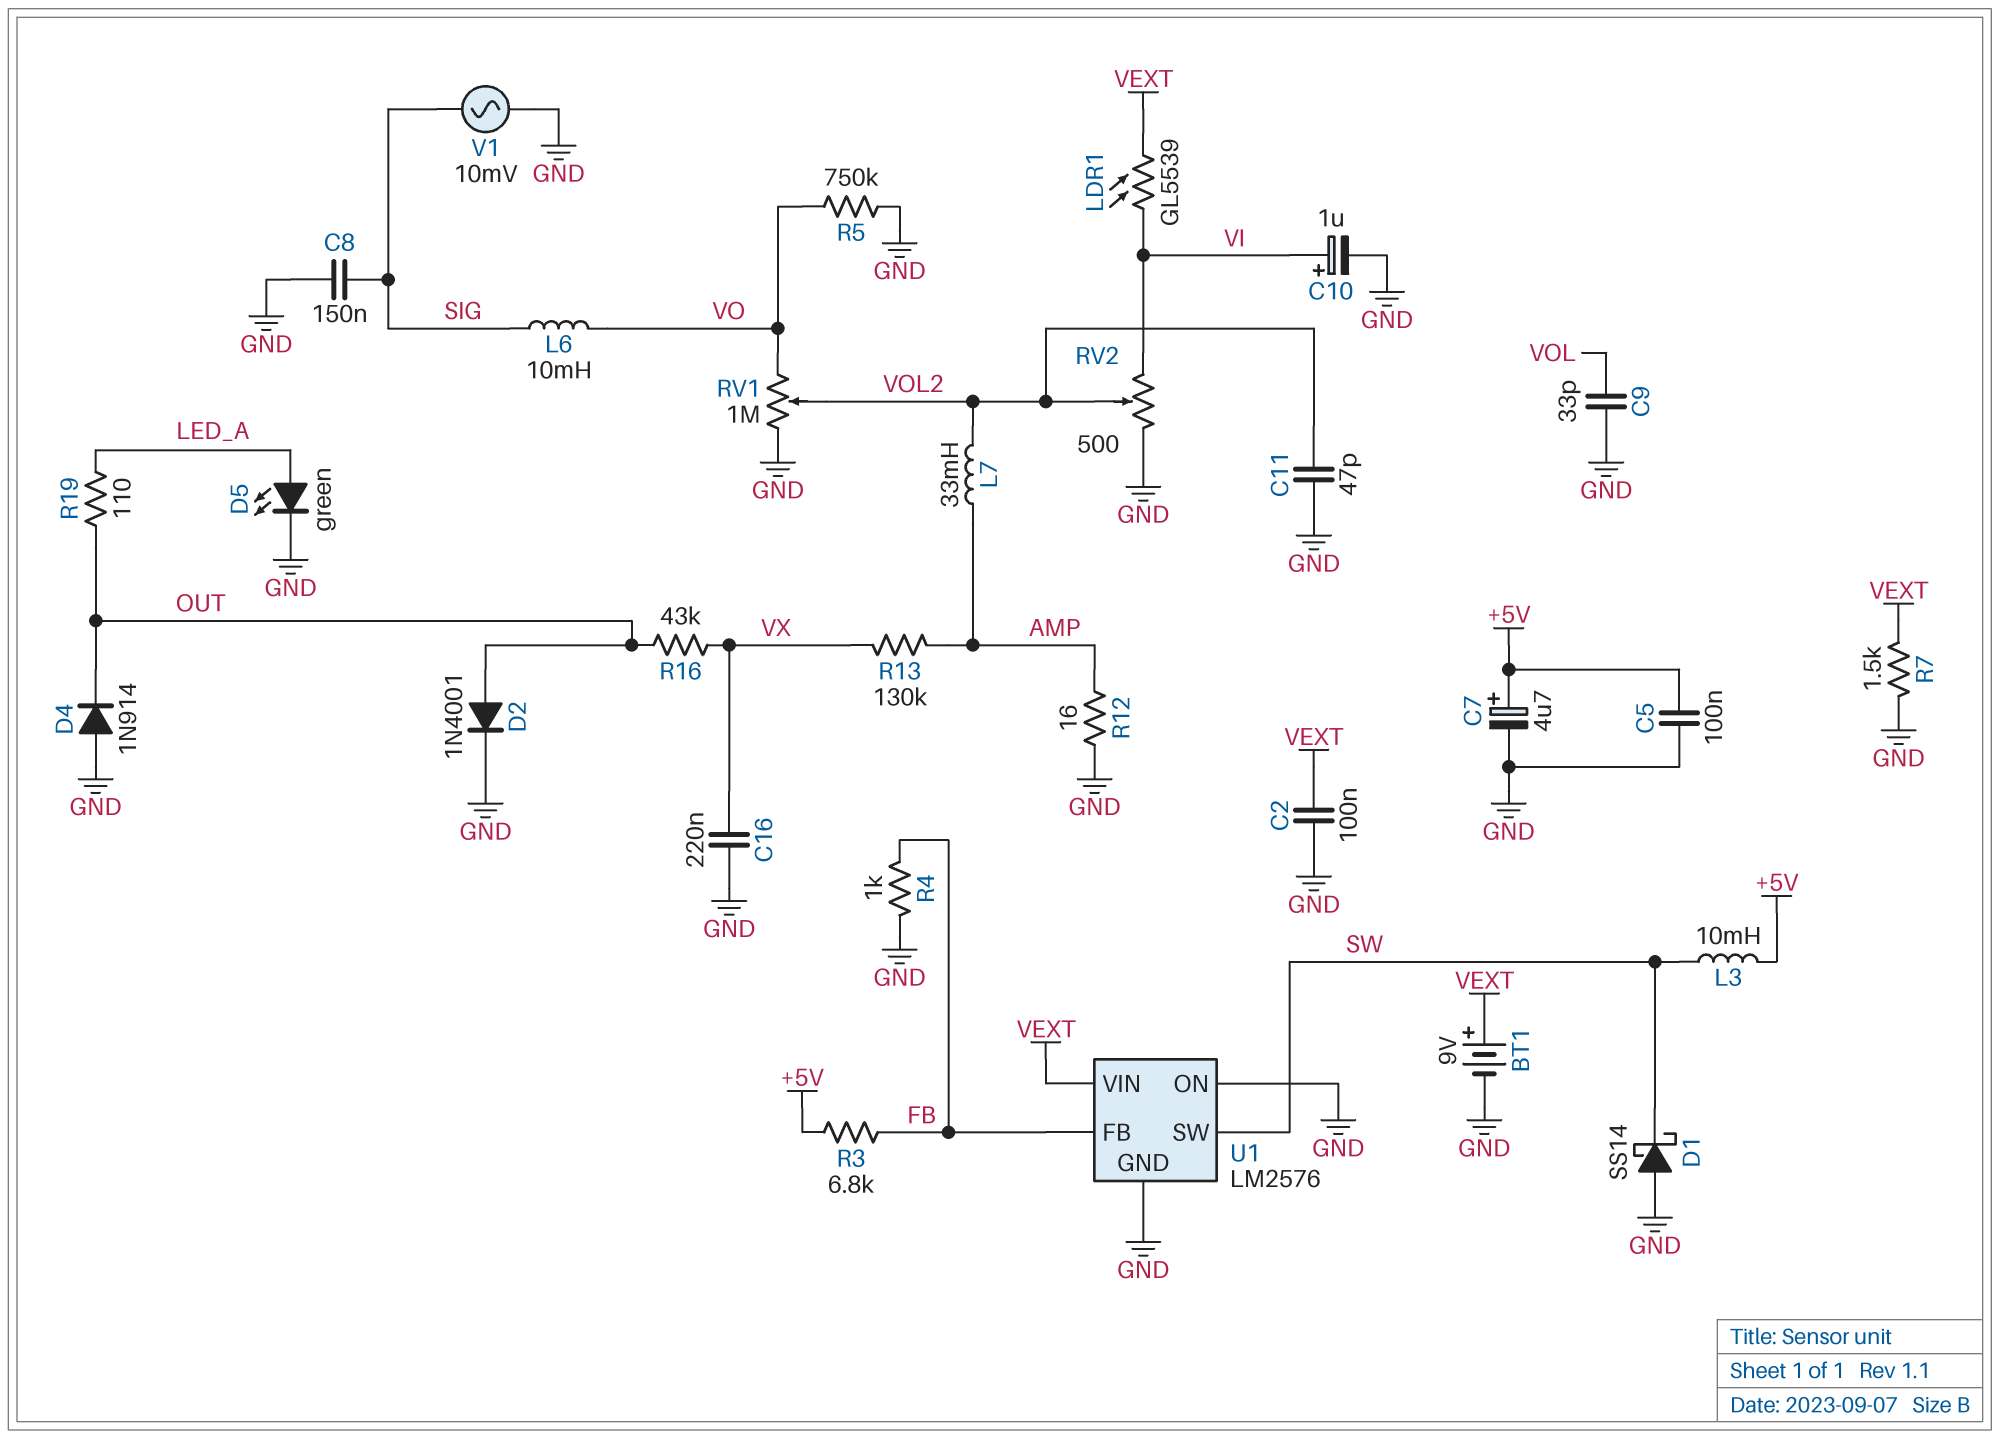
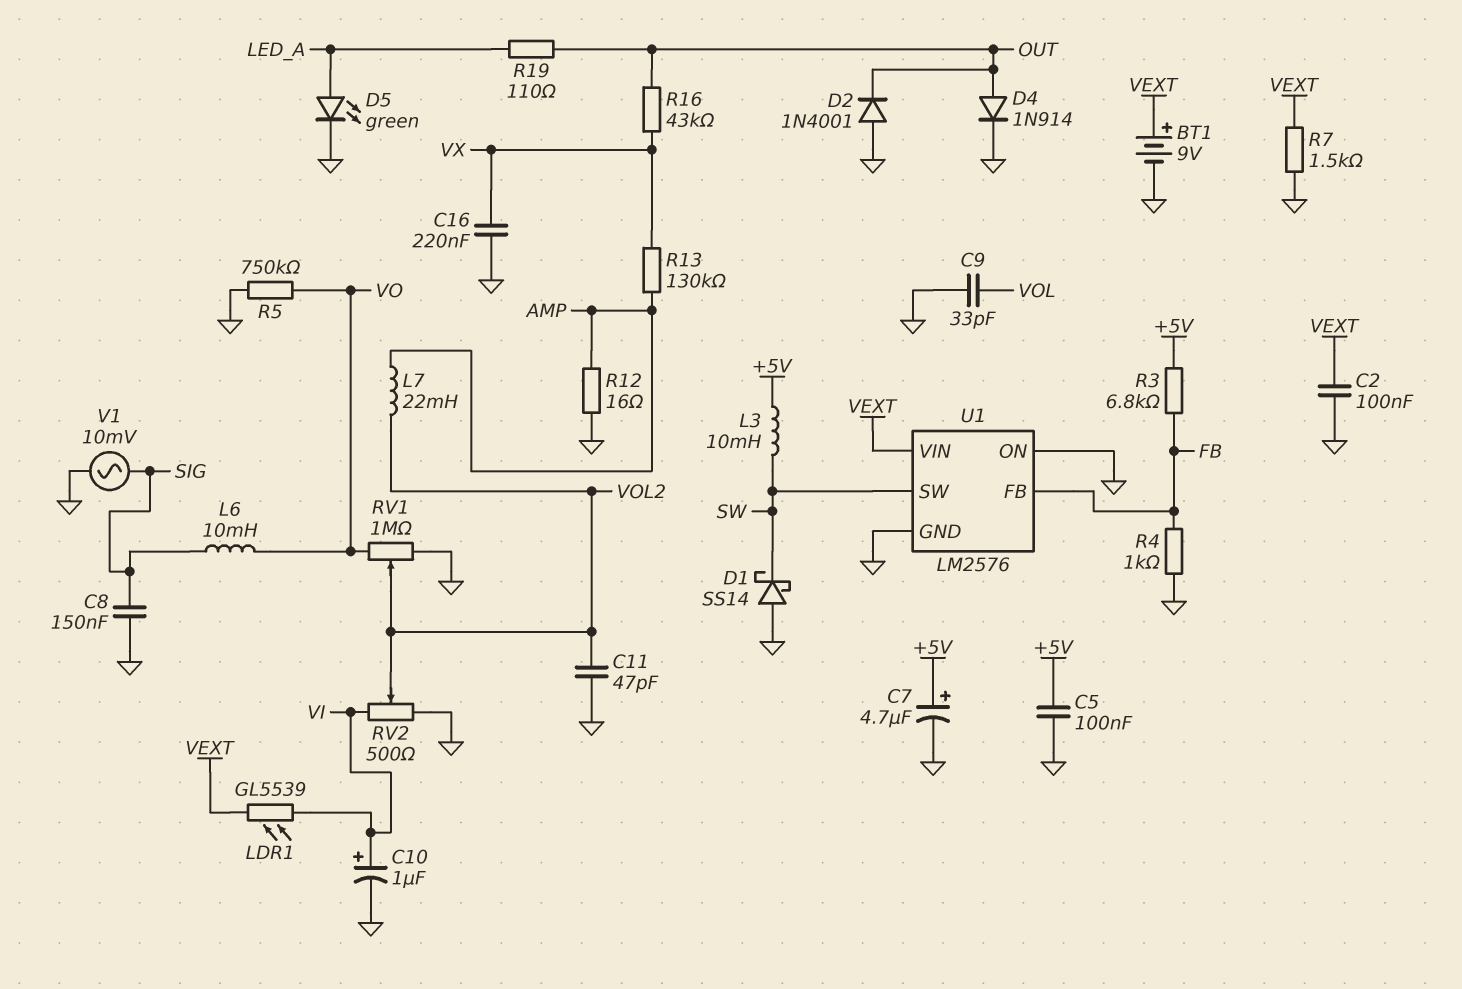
D2: diode 1N4001 (A OUT, K GND) -> diode 1N4001 (A GND, K OUT)
D4: diode 1N914 (A GND, K OUT) -> diode 1N914 (A OUT, K GND)
L7: 33mH (AMP, VOL2) -> 22mH (AMP, VOL2)

